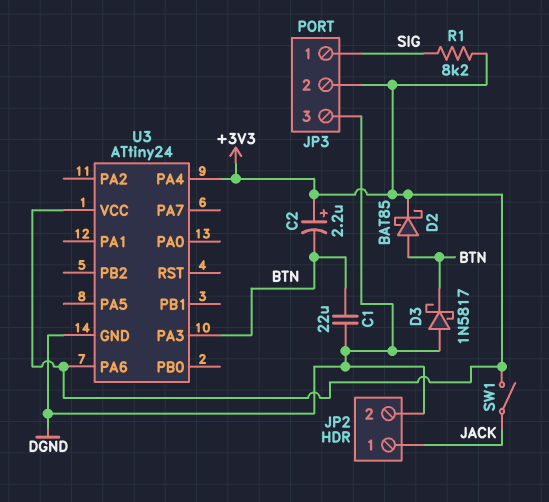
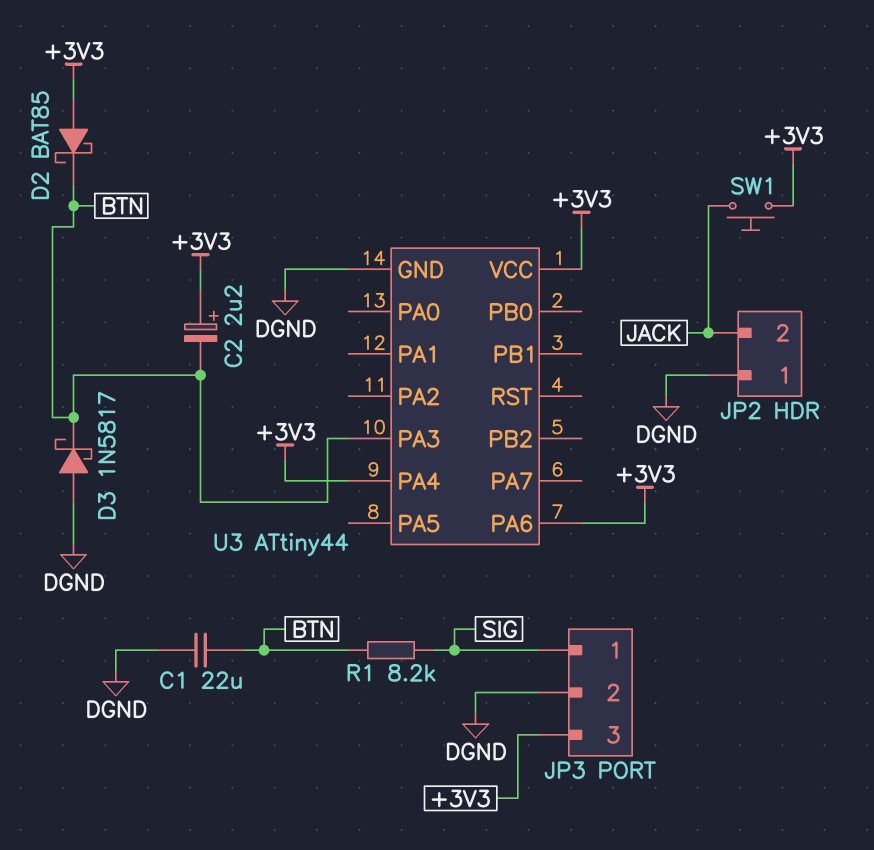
D2: schottky BAT85 (A BTN, K +3V3) -> schottky BAT85 (A +3V3, K BTN)
JP2 pin 1: JACK -> DGND
JP2 pin 2: DGND -> JACK
JP3 pin 2: +3V3 -> DGND
JP3 pin 3: DGND -> +3V3
R1: 8.2k (+3V3, SIG) -> 8.2k (BTN, SIG)
SW1: switch (+3V3, JACK) -> button (+3V3, JACK)
U3: ATtiny24 -> ATtiny44

